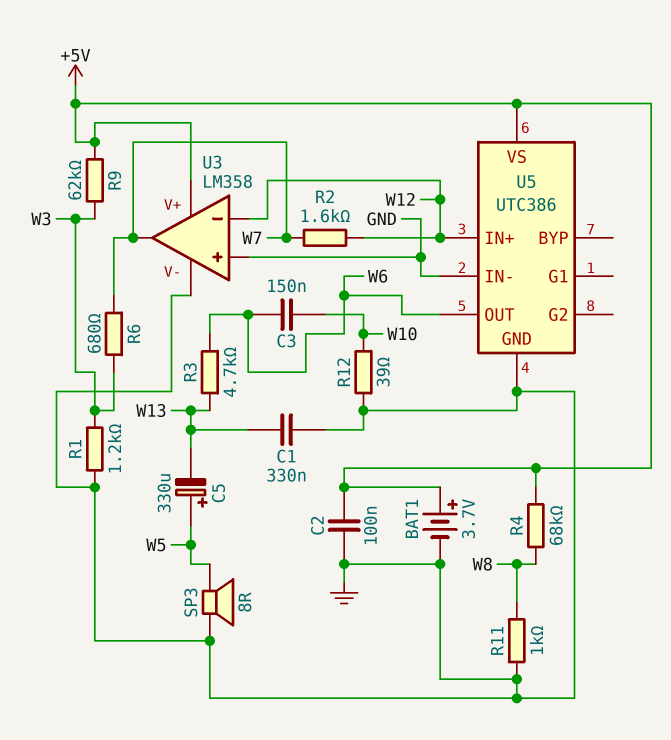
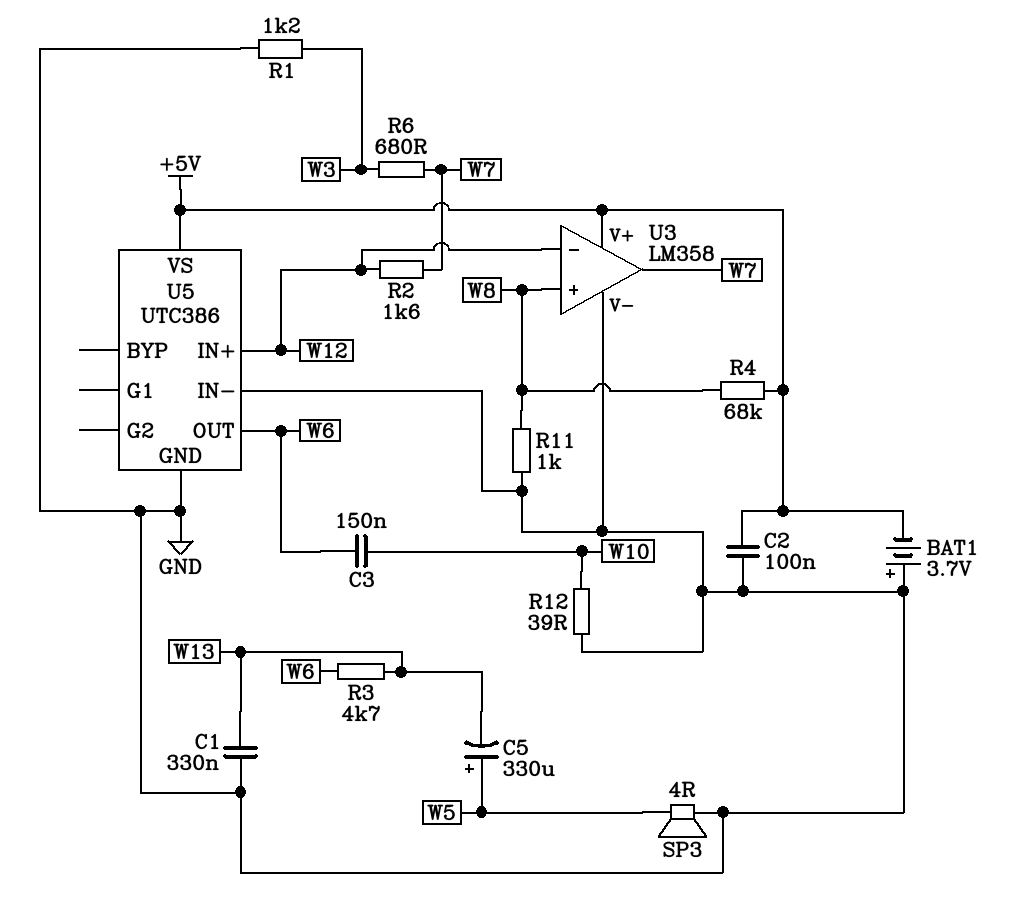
BAT1: 3.7V (plus +5V, minus GND) -> 3.7V (plus GND, minus +5V)
R9: 62k (+5V, W3) -> none
SP3: speaker 8R (GND, W5) -> speaker 4R (GND, W5)
U3 pin in+: GND -> W8

